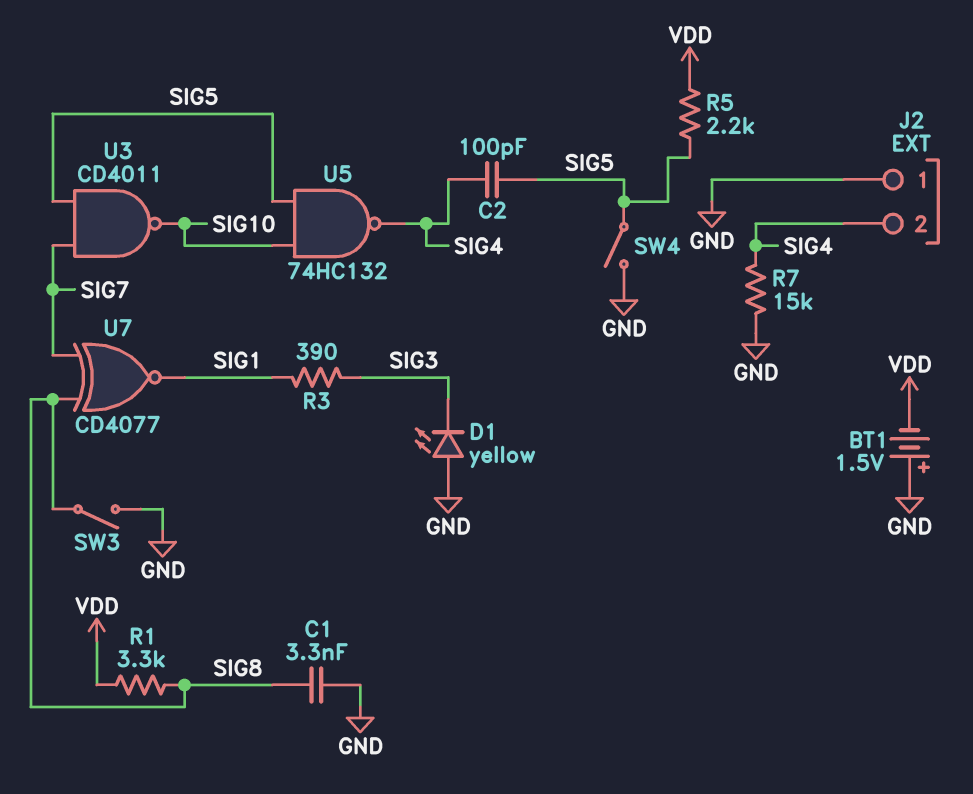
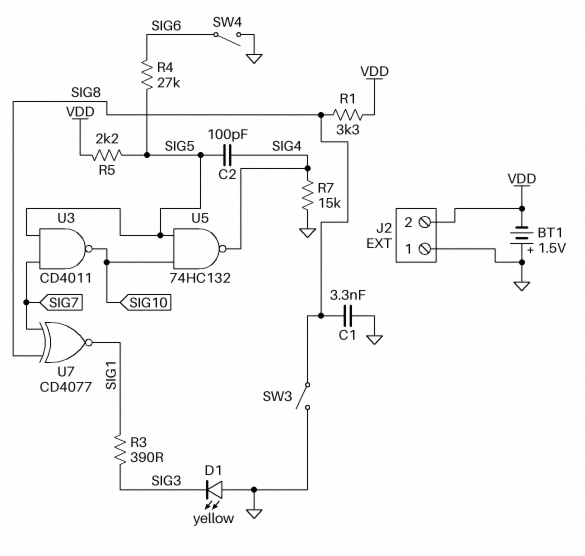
J2 pin 2: SIG4 -> VDD
R4: none -> 27k (SIG5, SIG6)
SW4: switch (GND, SIG5) -> switch (GND, SIG6)

